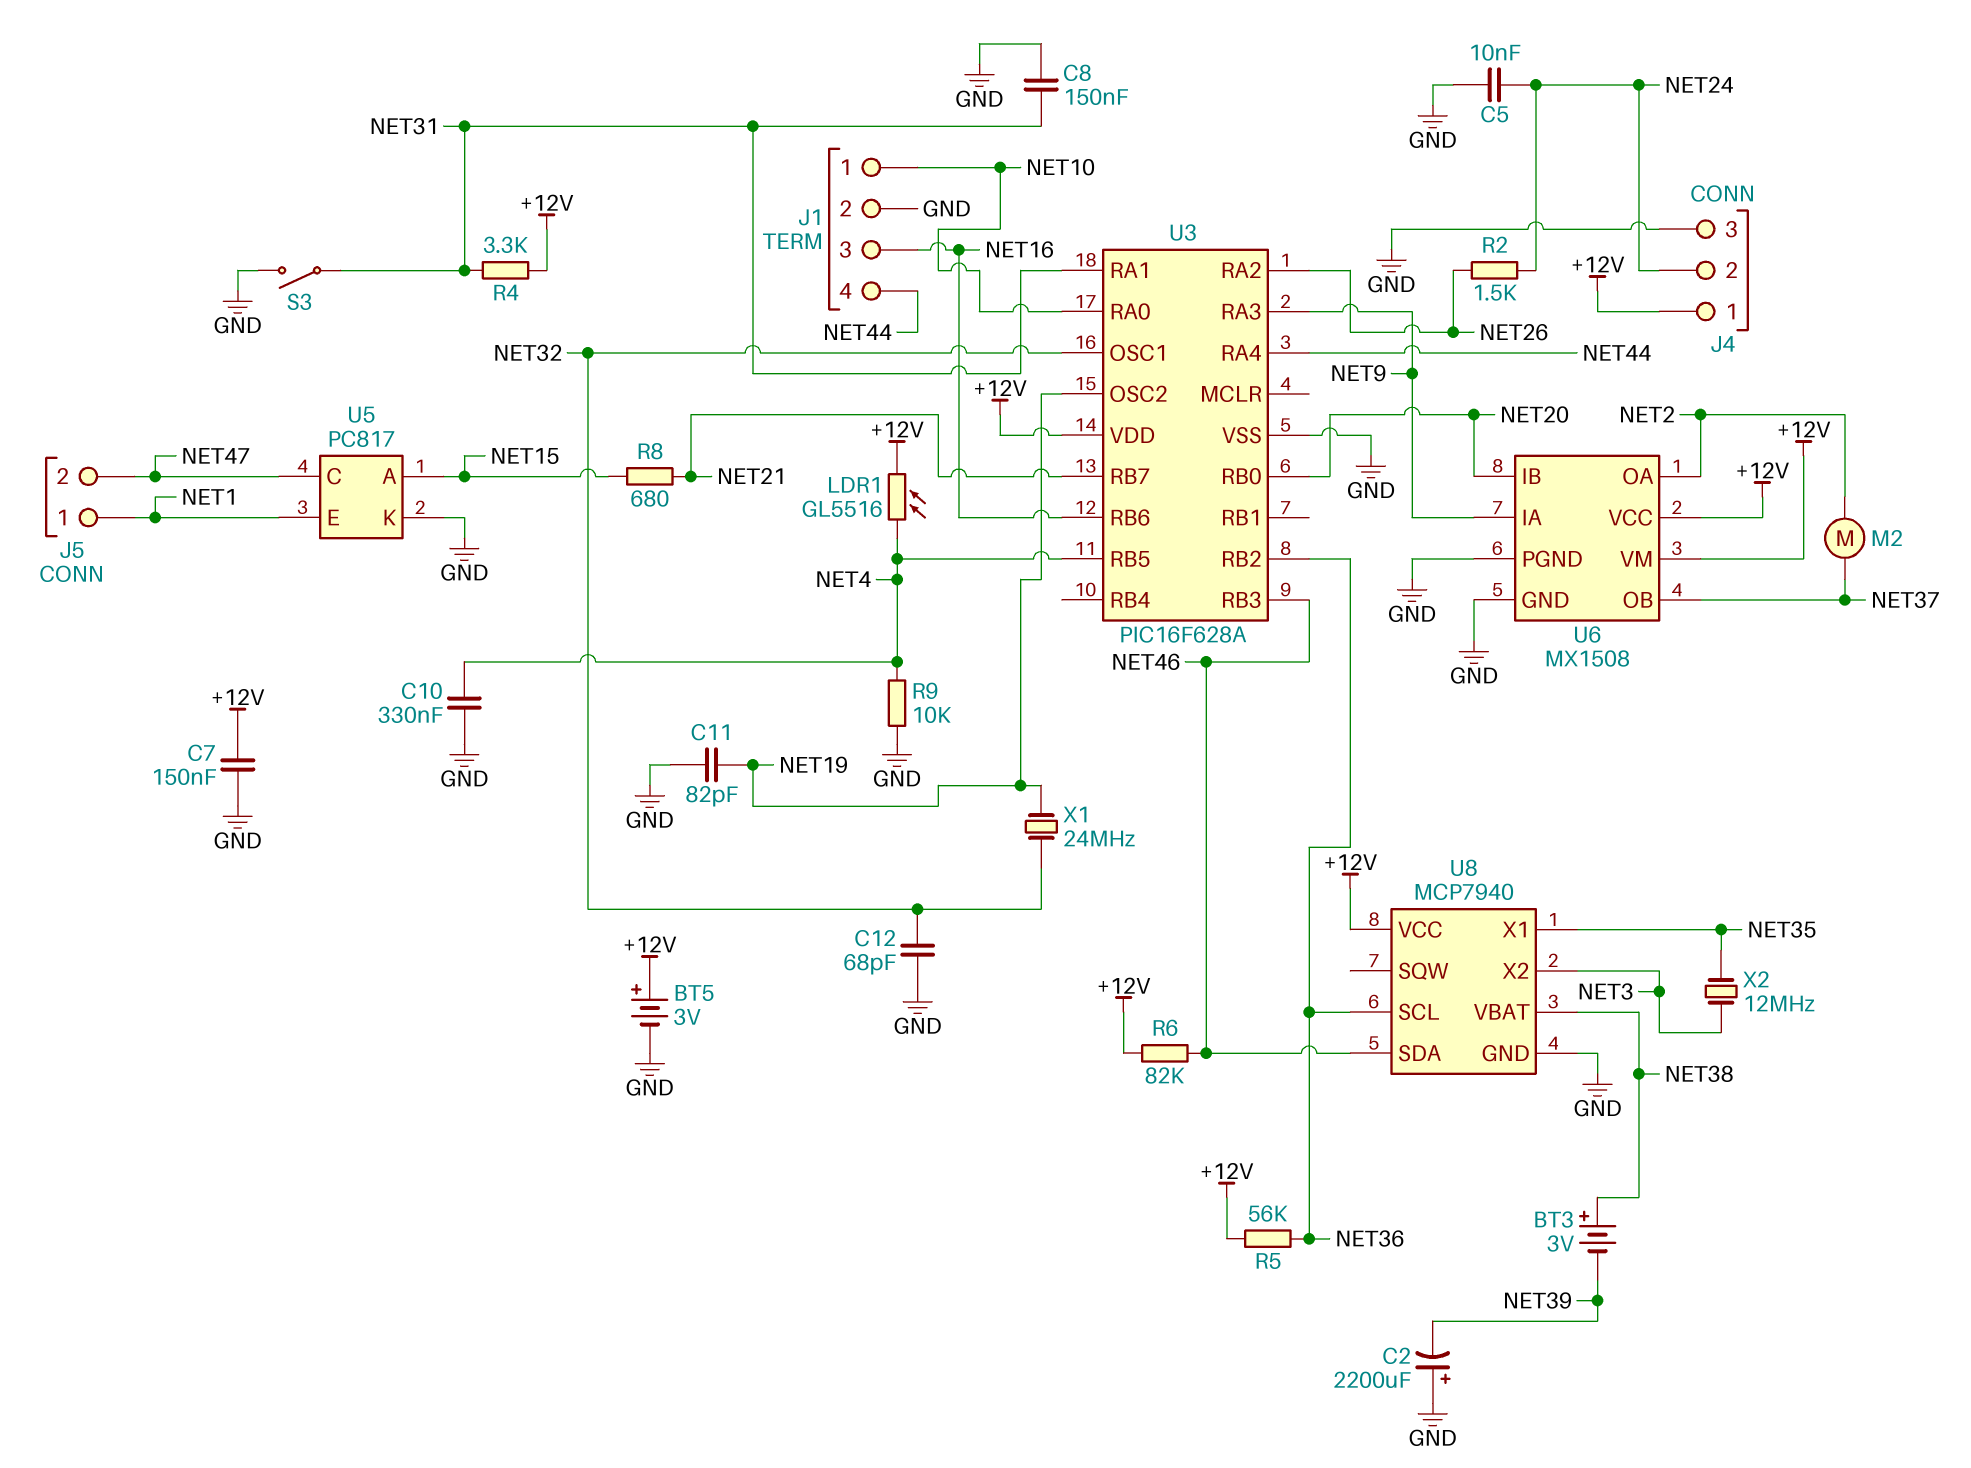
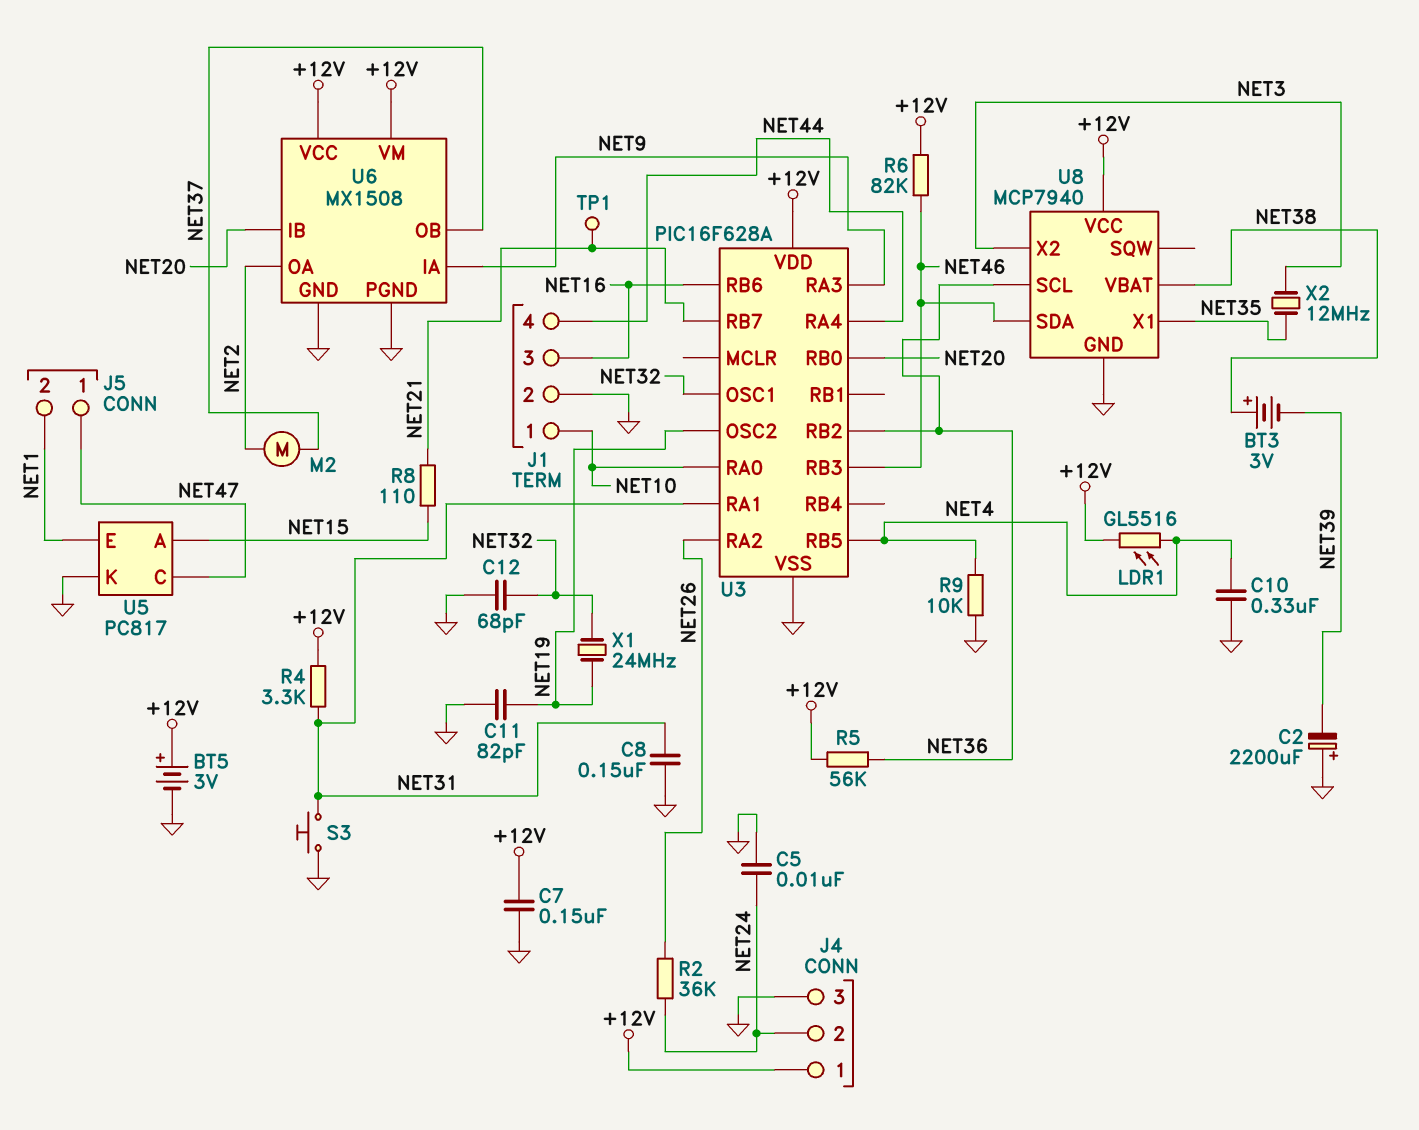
J5 pin 1: NET1 -> NET47
J5 pin 2: NET47 -> NET1
R2: 1.5k (NET24, NET26) -> 36k (NET24, NET26)
R8: 680 (NET15, NET21) -> 110 (NET15, NET21)
S3: switch (GND, NET31) -> button (GND, NET31)
TP1: none -> test point (NET21)

